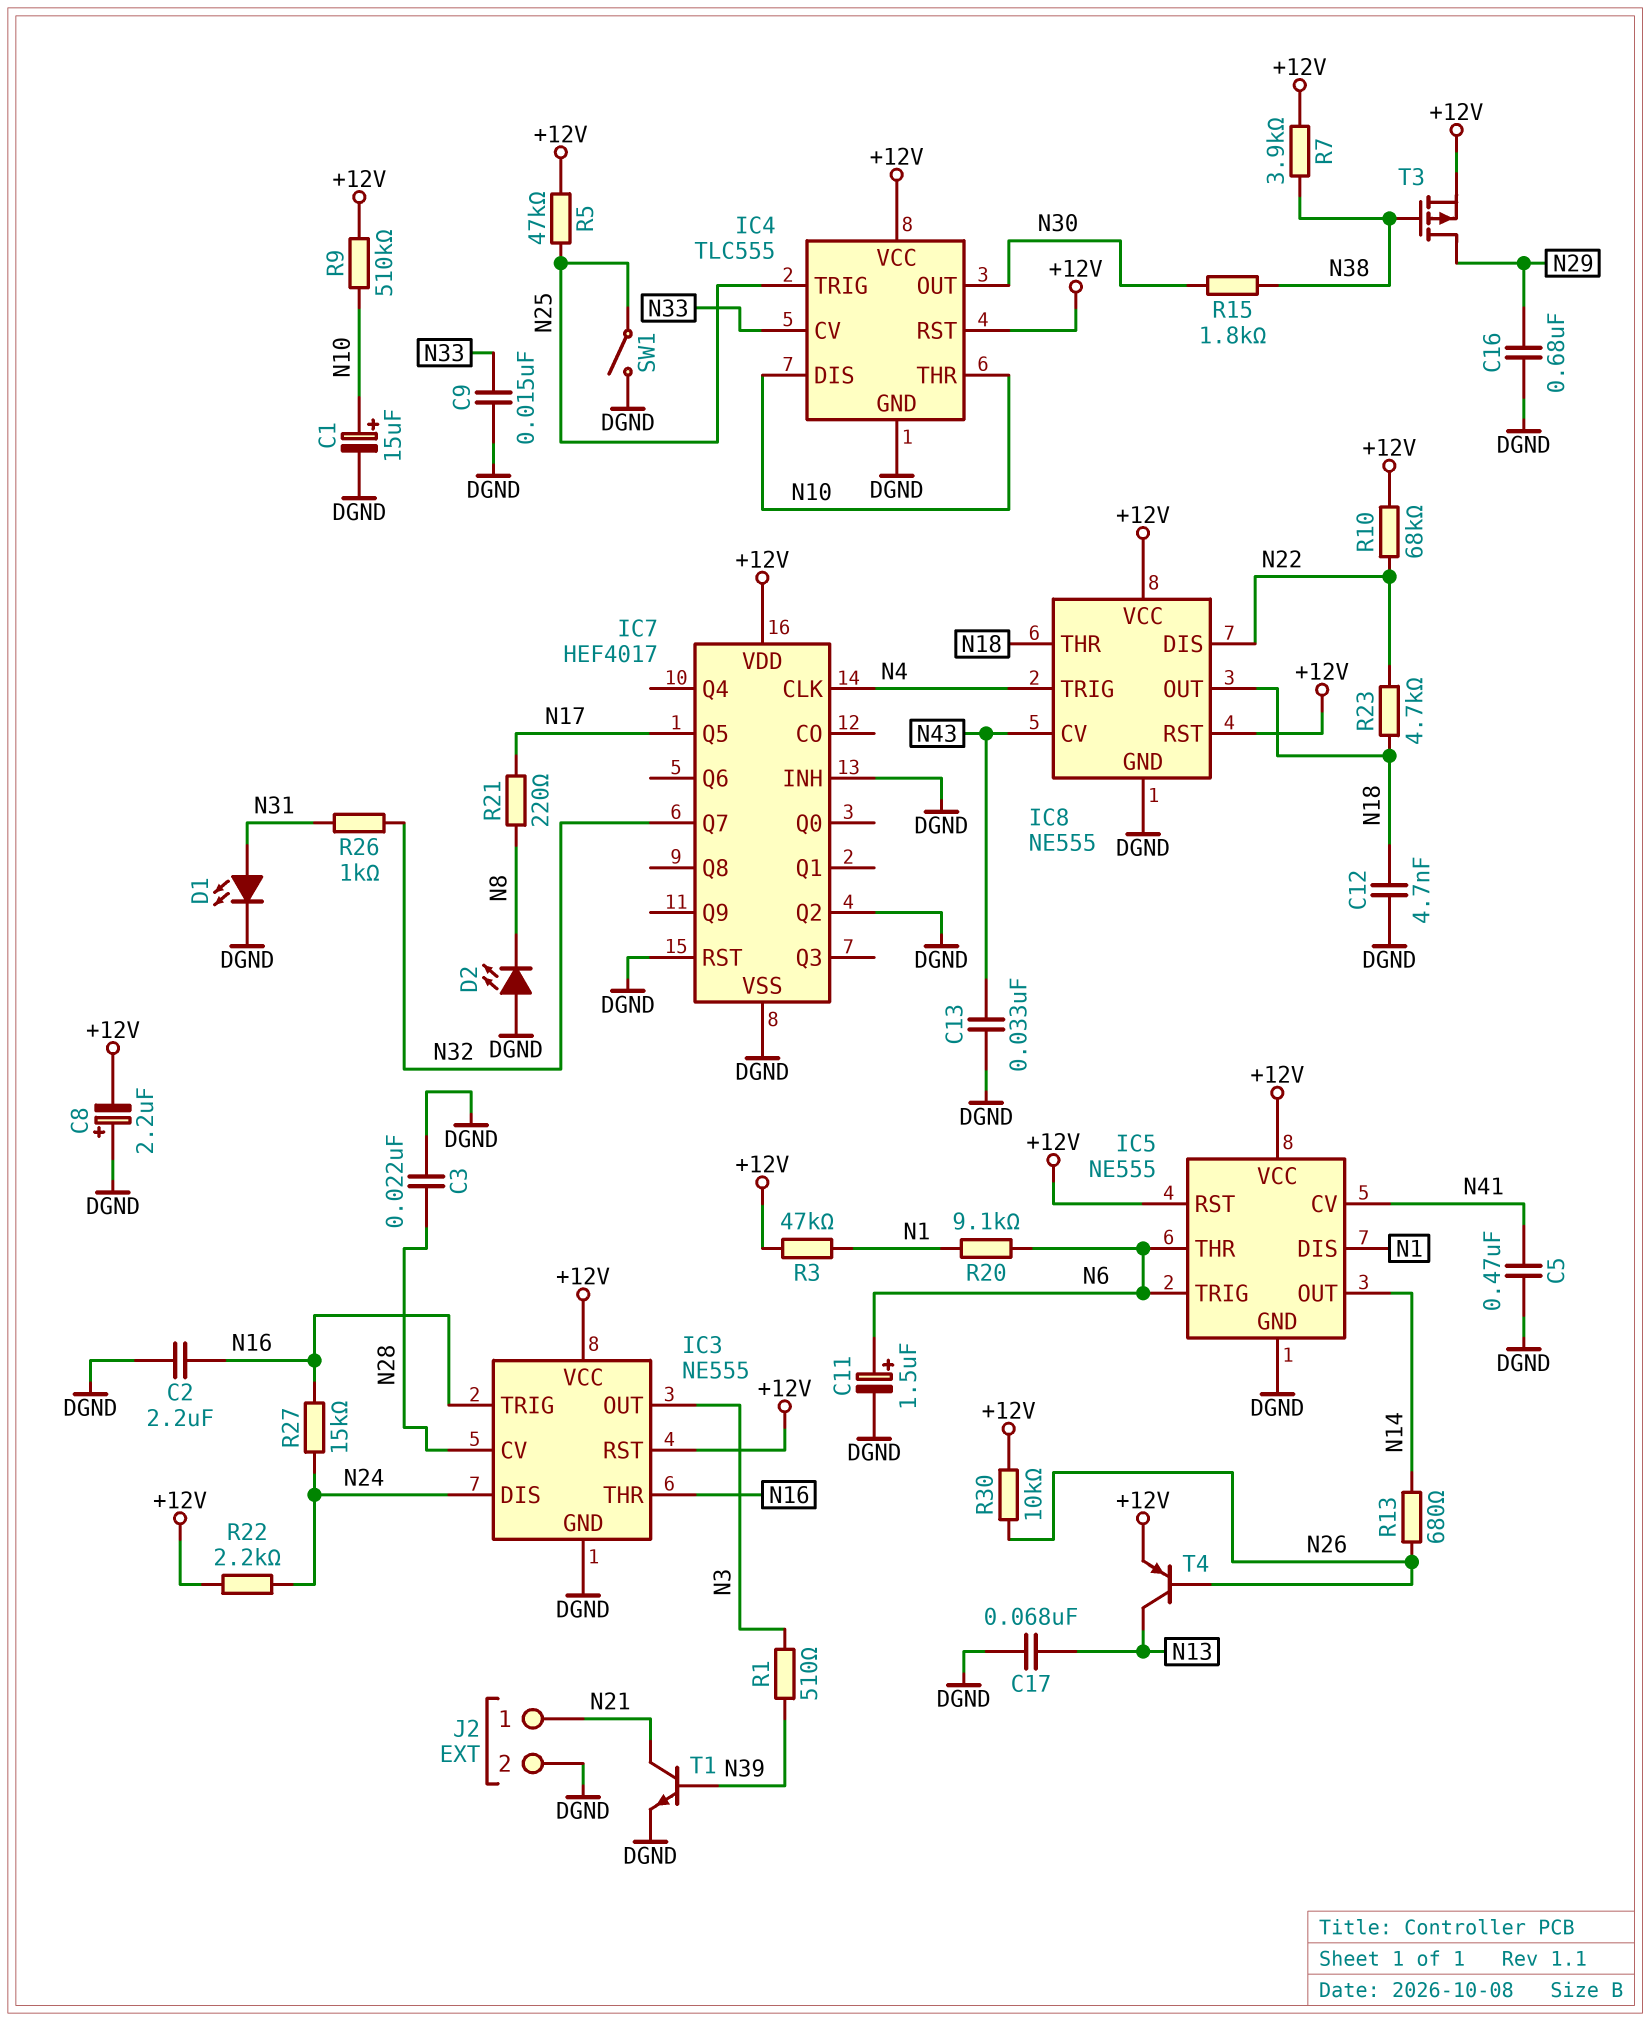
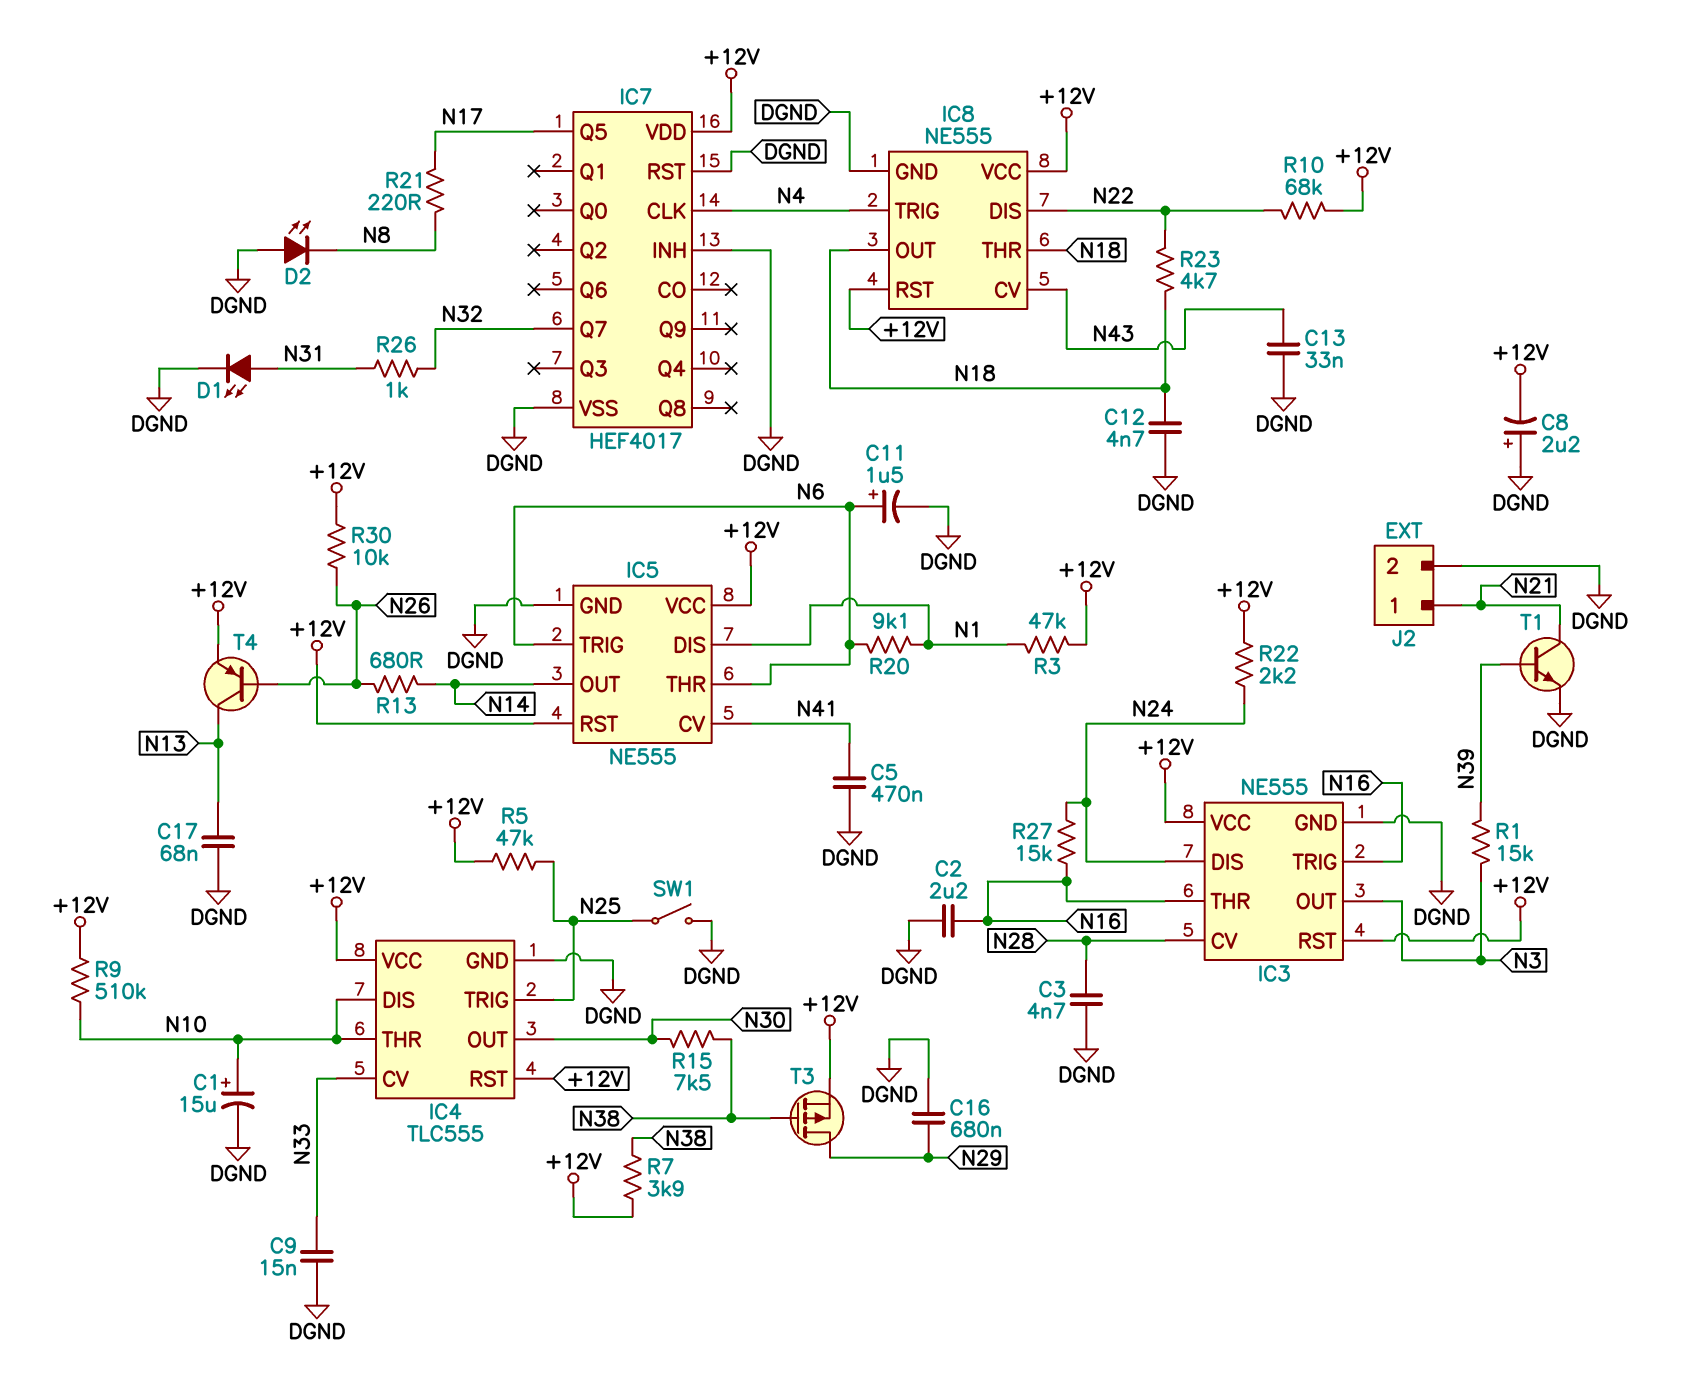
C3: 22nF (DGND, N28) -> 4.7nF (DGND, N28)
IC7 pin Q2: DGND -> none
R1: 510 (N3, N39) -> 15k (N3, N39)
R15: 1.8k (N30, N38) -> 7.5k (N30, N38)

